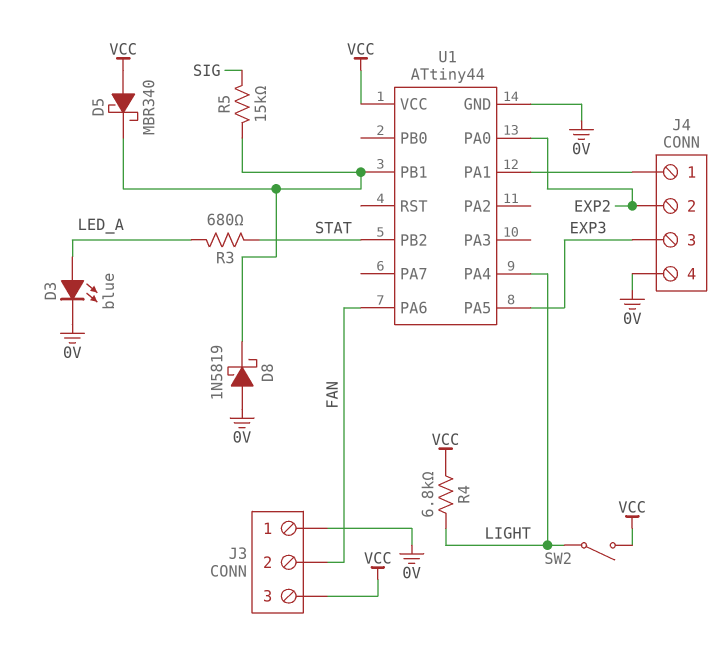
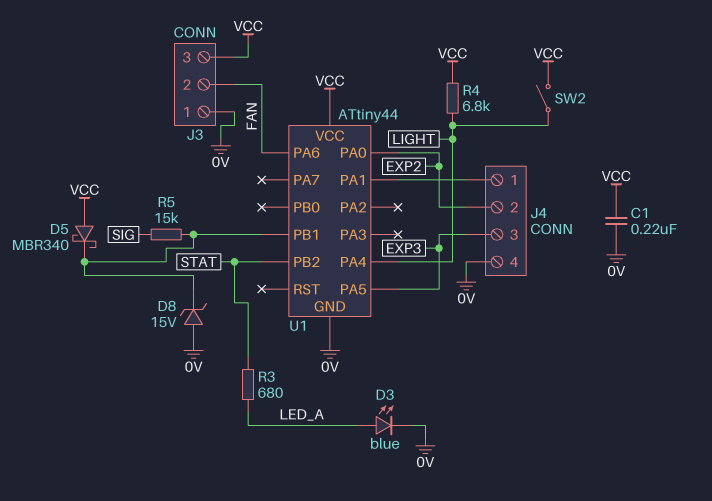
C1: none -> 220nF (0V, VCC)
D8: schottky 1N5819 (A 0V, K U1/PB1) -> zener 15V (A 0V, K U1/PB1)

